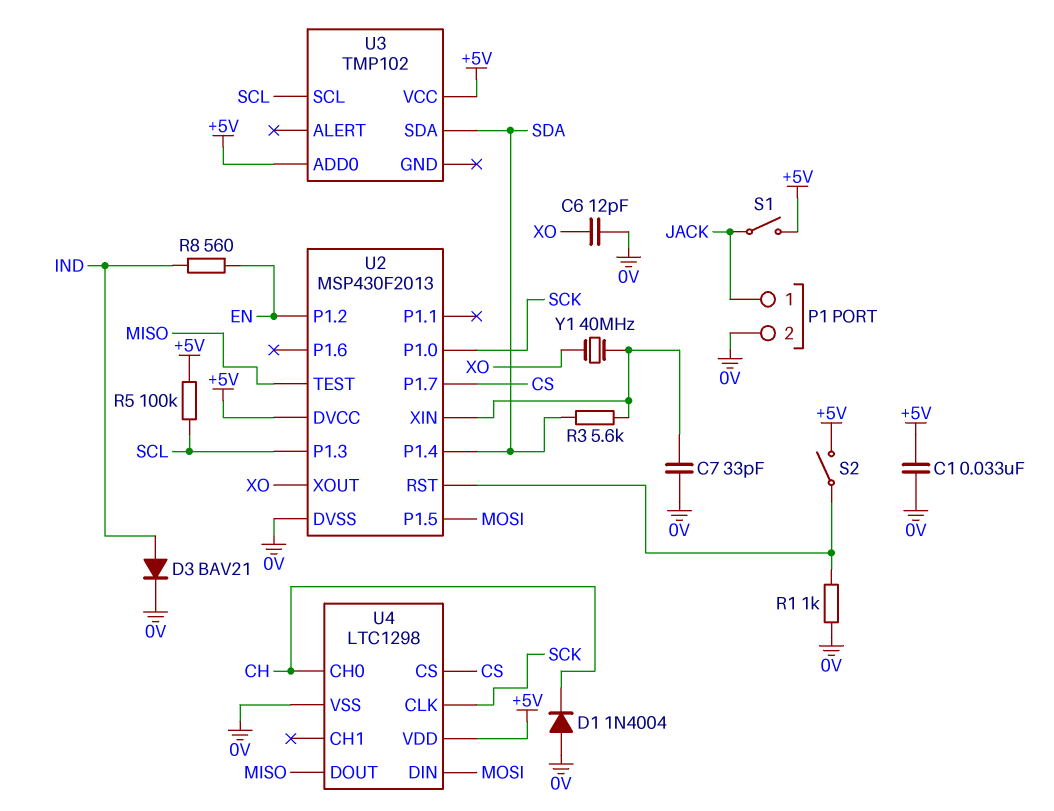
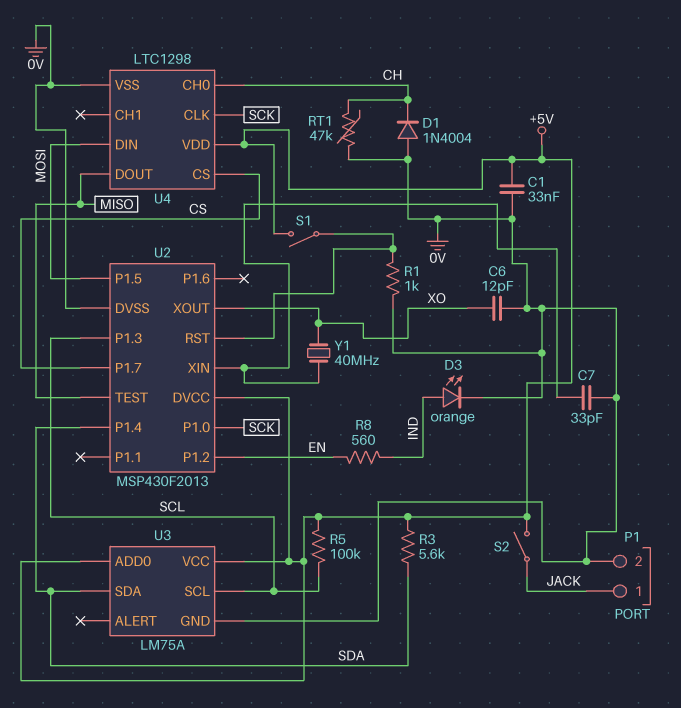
D3: diode BAV21 (A IND, K 0V) -> LED orange (A IND, K 0V)
R3: 5.6k (SDA, U2/XIN) -> 5.6k (+5V, SDA)
RT1: none -> 47k (0V, CH)
S1: switch (+5V, JACK) -> switch (+5V, U2/RST)
S2: switch (+5V, U2/RST) -> switch (+5V, JACK)
U3: TMP102 -> LM75A
U3 pin GND: none -> 0V

